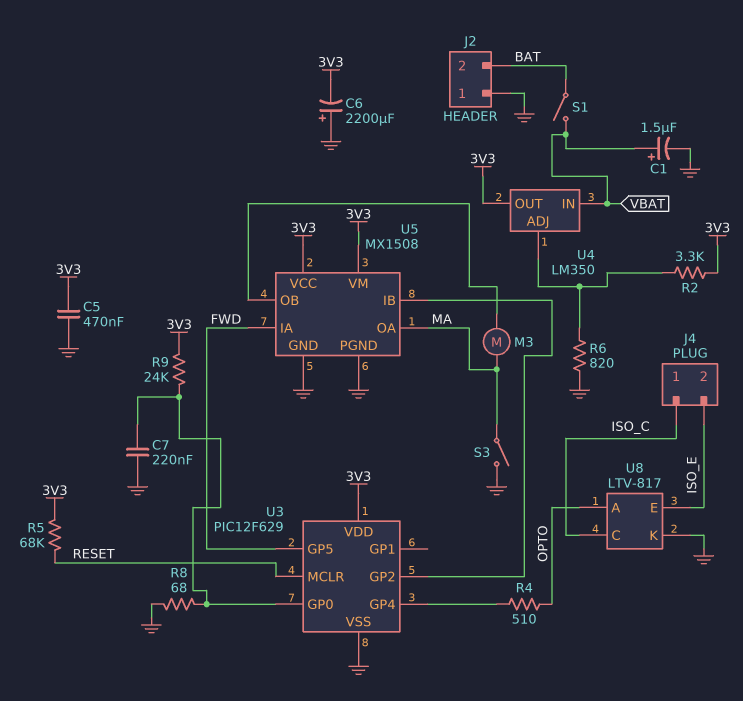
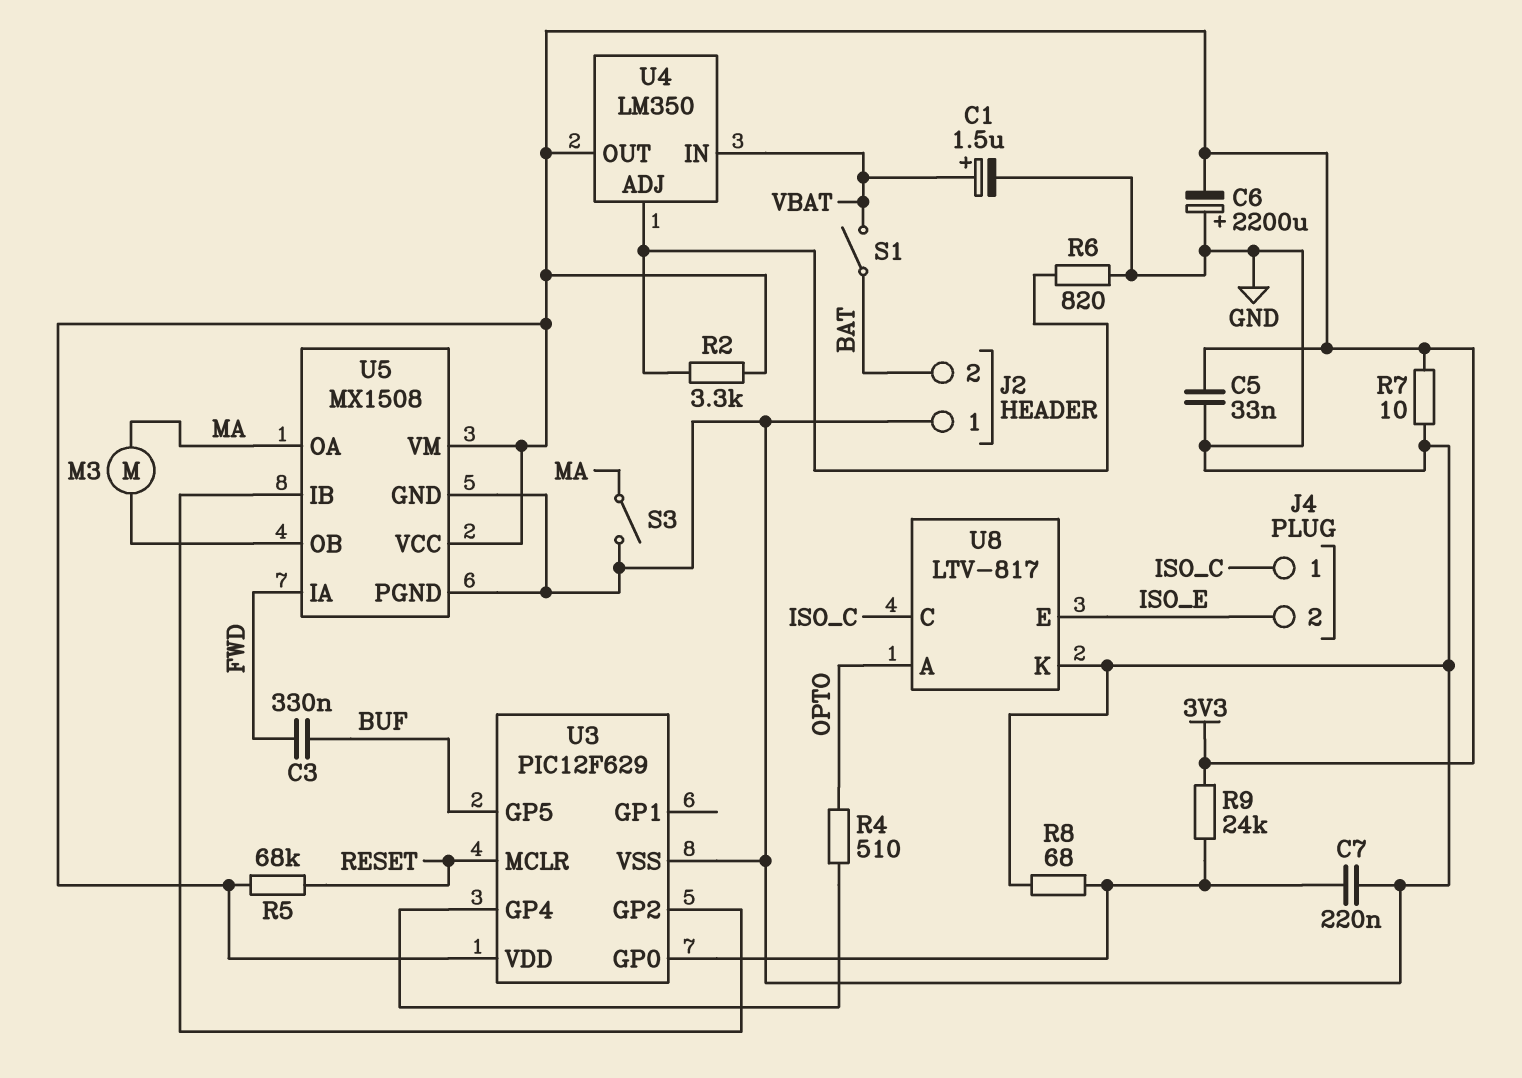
C3: none -> 330nF (BUF, FWD)
C5: 470nF (3V3, GND) -> 33nF (3V3, GND)
R7: none -> 10 (3V3, GND)
U3 pin GP5: FWD -> BUF

